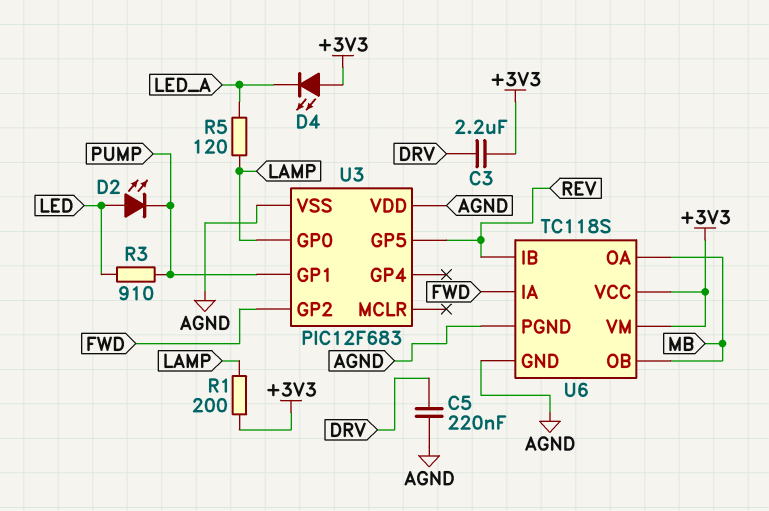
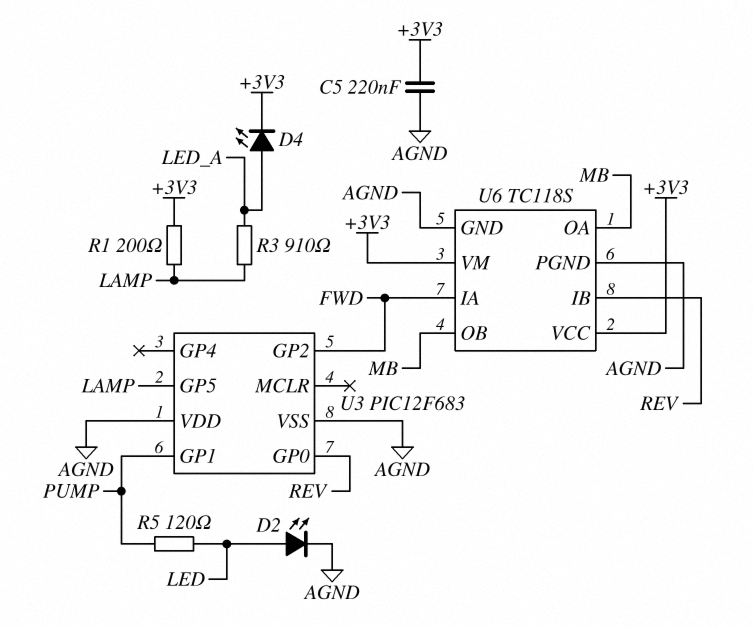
C3: 2.2uF (+3V3, DRV) -> none
C5: 220nF (AGND, DRV) -> 220nF (+3V3, AGND)
D2: LED (A LED, K PUMP) -> LED (A LED, K AGND)
D4: LED (A +3V3, K LED_A) -> LED (A LED_A, K +3V3)
R3: 910 (LED, PUMP) -> 910 (LAMP, LED_A)
R5: 120 (LAMP, LED_A) -> 120 (LED, PUMP)
U3 pin GP0: LAMP -> REV
U3 pin GP5: REV -> LAMP

